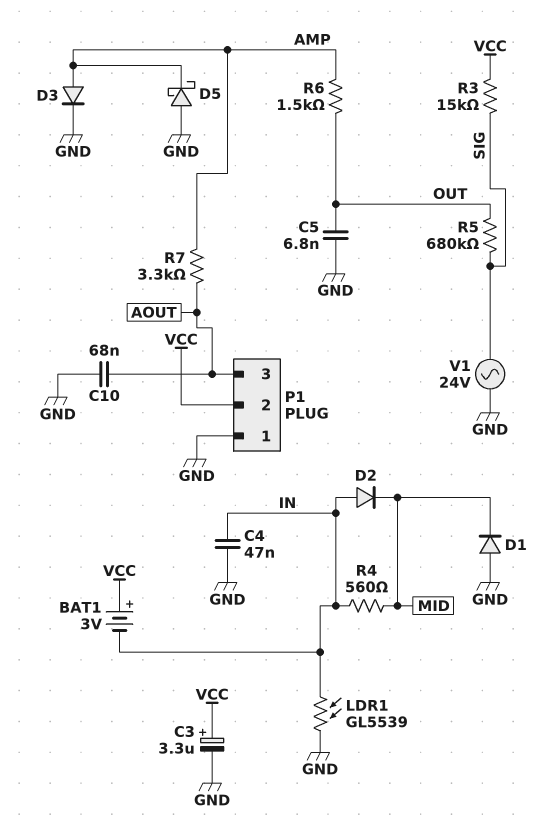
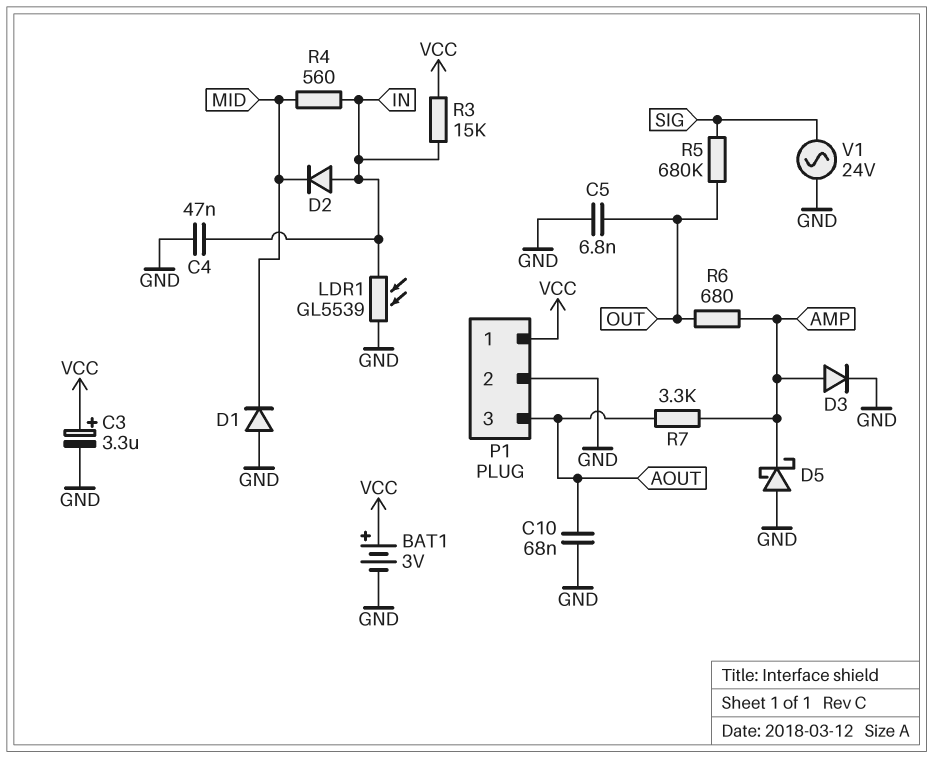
BAT1: 3V (plus VCC, minus IN) -> 3V (plus VCC, minus GND)
P1 pin 1: GND -> VCC
P1 pin 2: VCC -> GND
R3: 15k (SIG, VCC) -> 15k (IN, VCC)
R6: 1.5k (AMP, OUT) -> 680 (AMP, OUT)

